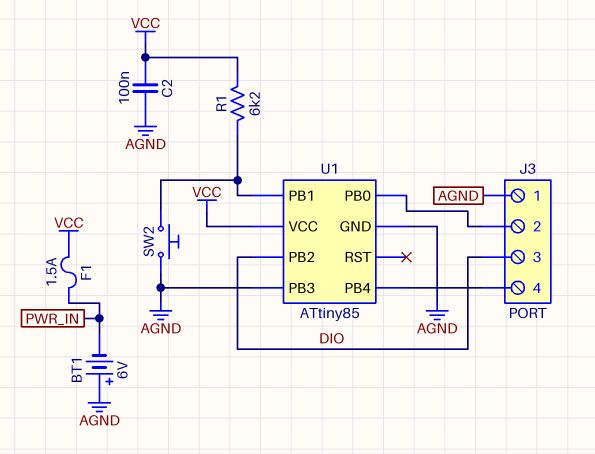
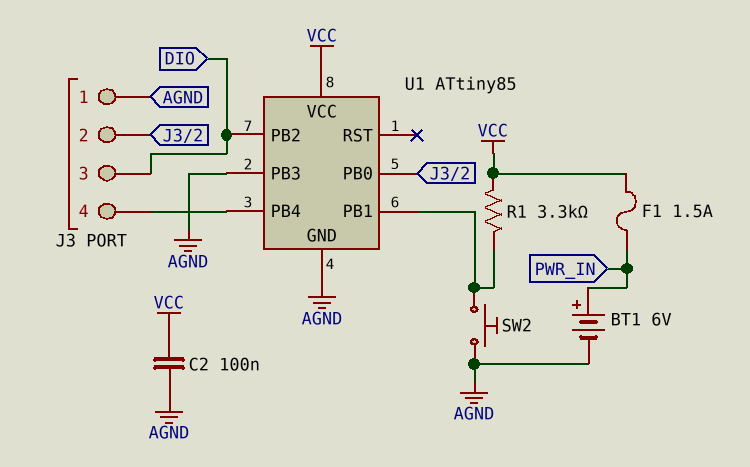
BT1: 6V (plus AGND, minus PWR_IN) -> 6V (plus PWR_IN, minus AGND)
R1: 6.2k (U1/PB1, VCC) -> 3.3k (U1/PB1, VCC)

